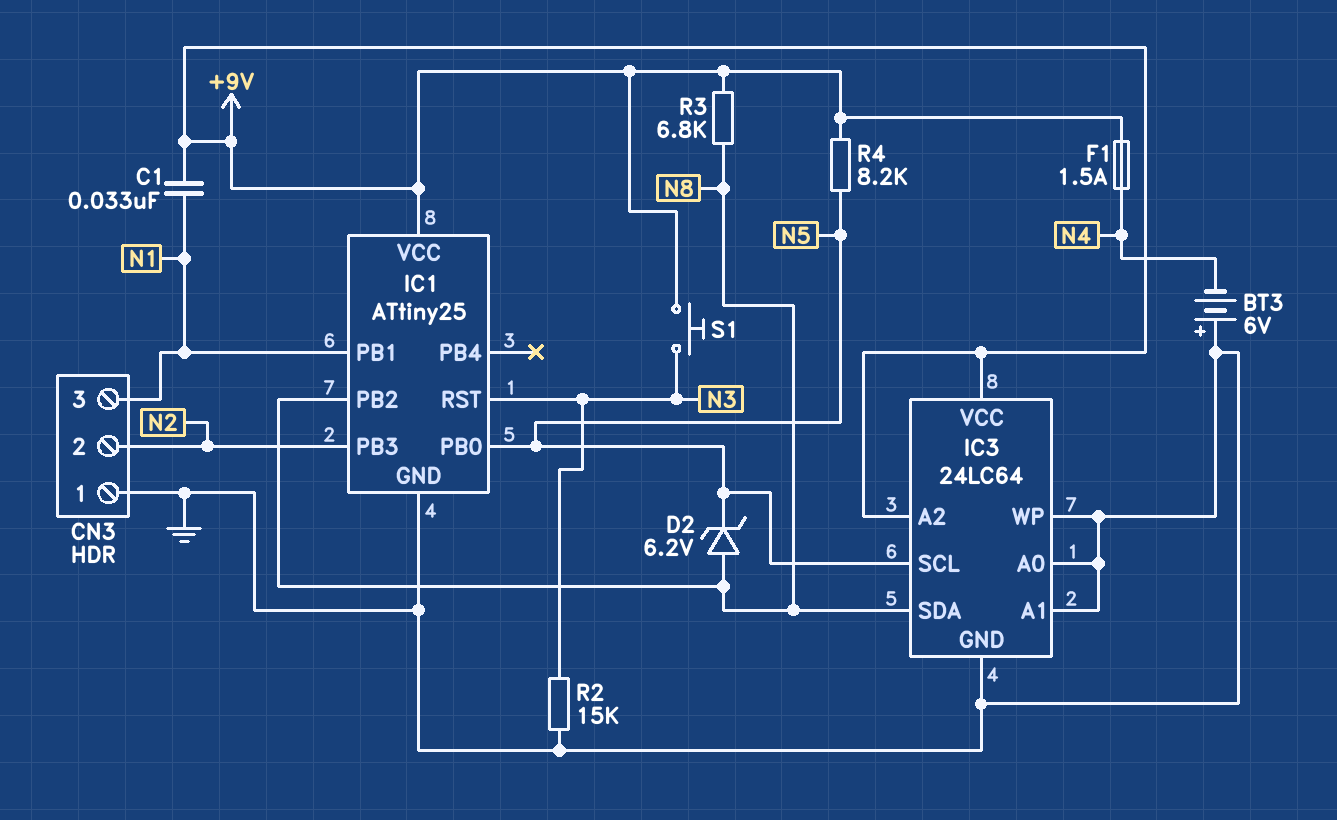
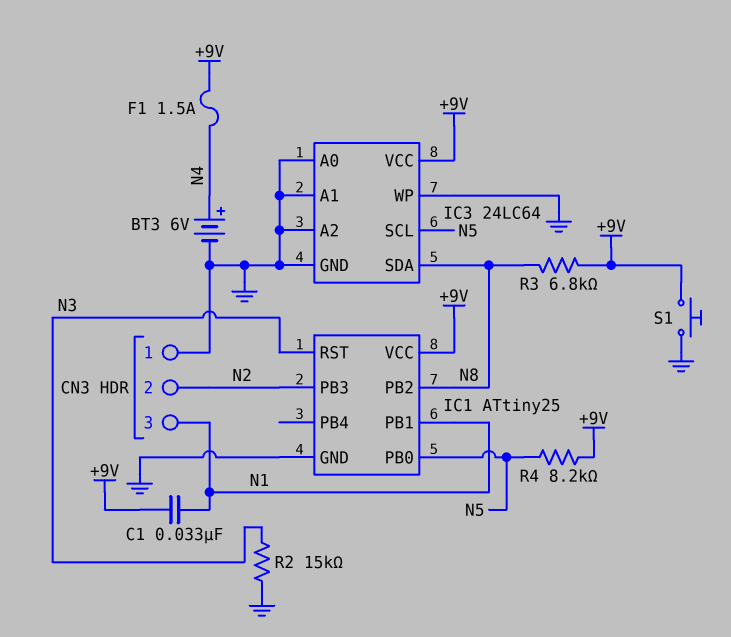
BT3: 6V (plus GND, minus N4) -> 6V (plus N4, minus GND)
D2: zener 6.2V (A N8, K N5) -> none
IC3 pin A2: +9V -> GND
S1: button (+9V, N3) -> button (+9V, GND)

